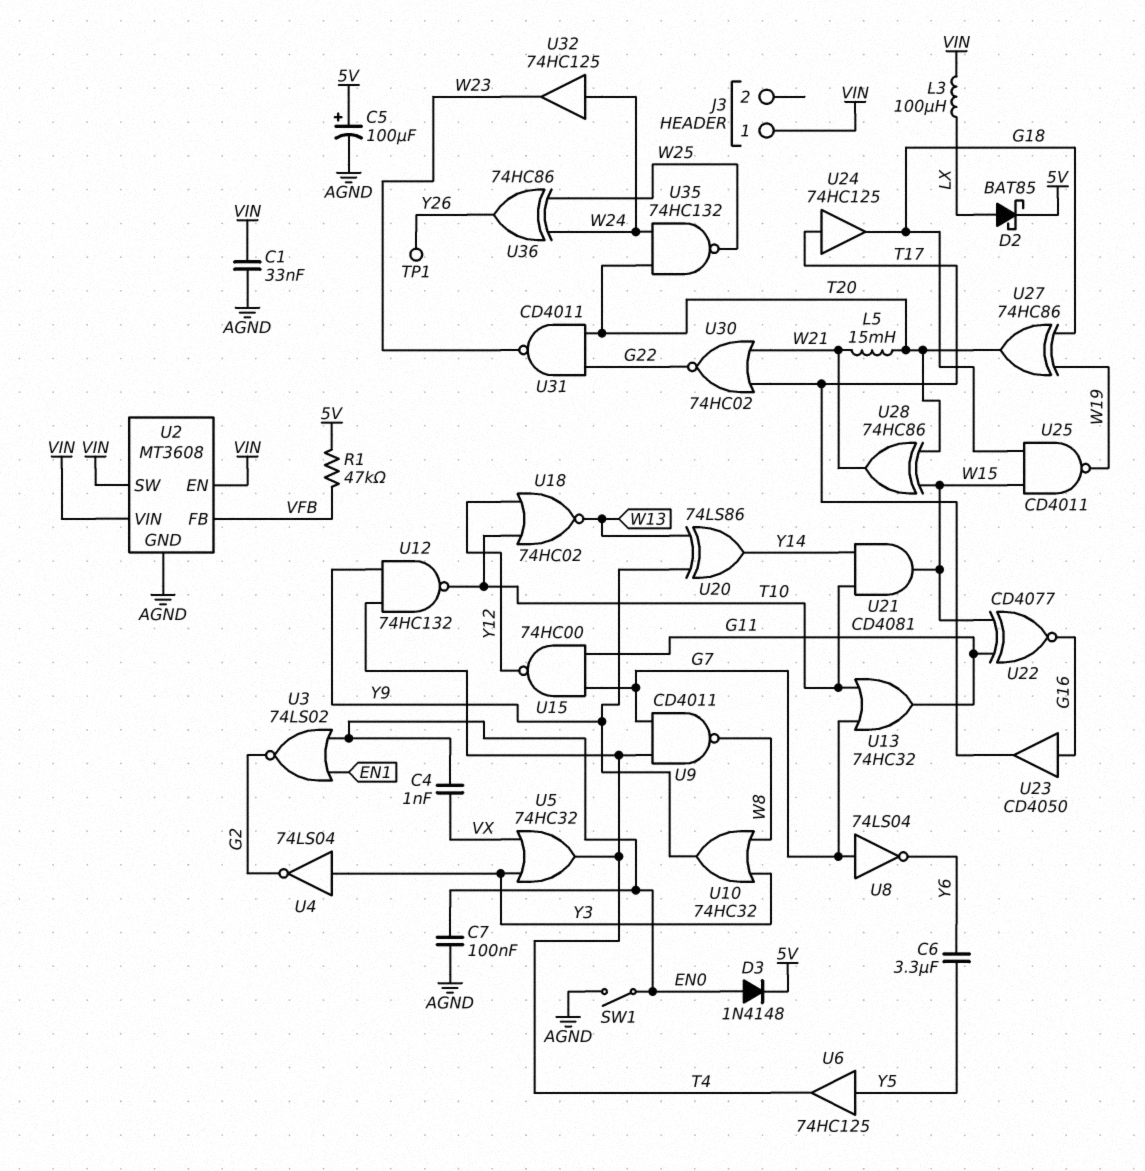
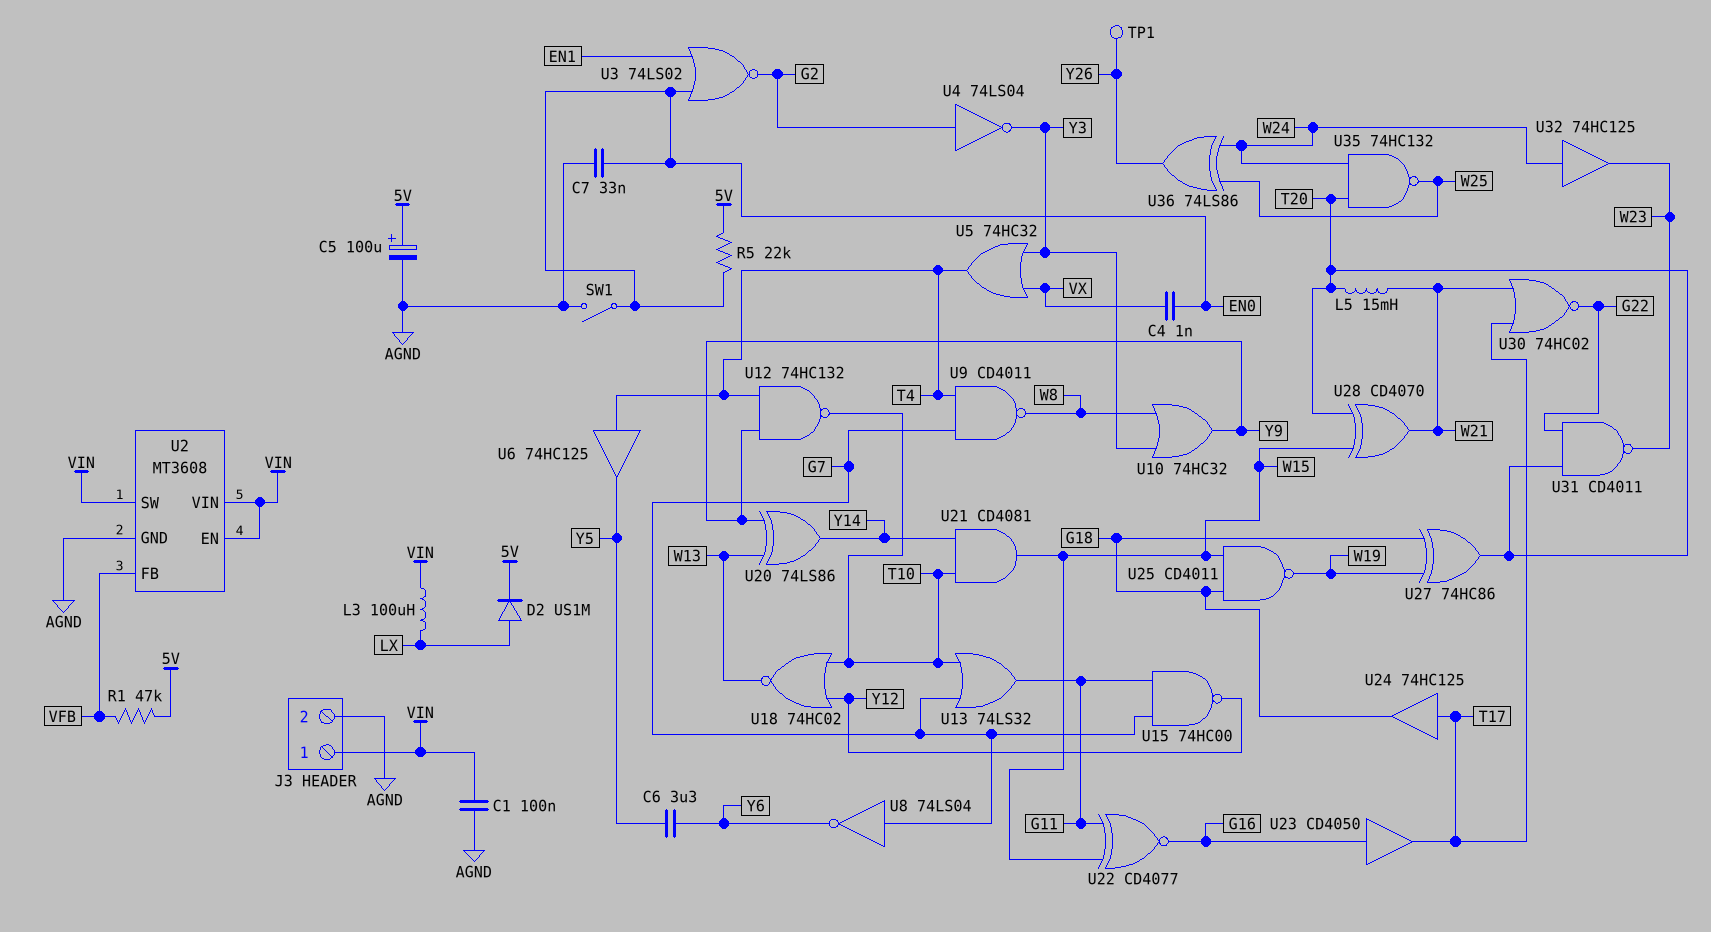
C1: 33nF (AGND, VIN) -> 100nF (AGND, VIN)
C7: 100nF (AGND, EN0) -> 33nF (AGND, EN0)
D2: schottky BAT85 (A LX, K 5V) -> diode US1M (A LX, K 5V)
D3: diode 1N4148 (A EN0, K 5V) -> none
J3 pin 2: none -> AGND
R5: none -> 22k (5V, EN0)
U4: NOT 74LS04 (in Y3, out G2) -> NOT 74LS04 (in G2, out Y3)
U6: buffer 74HC125 (in Y5, out T4) -> buffer 74HC125 (in T4, out Y5)
U13: OR 74HC32 (in G7, in T10, out G11) -> OR 74LS32 (in G7, in T10, out G11)
U28: XOR 74HC86 (in T20, in W15, out W21) -> XOR CD4070 (in T20, in W15, out W21)
U36: XOR 74HC86 (in W24, in W25, out Y26) -> XOR 74LS86 (in W24, in W25, out Y26)

